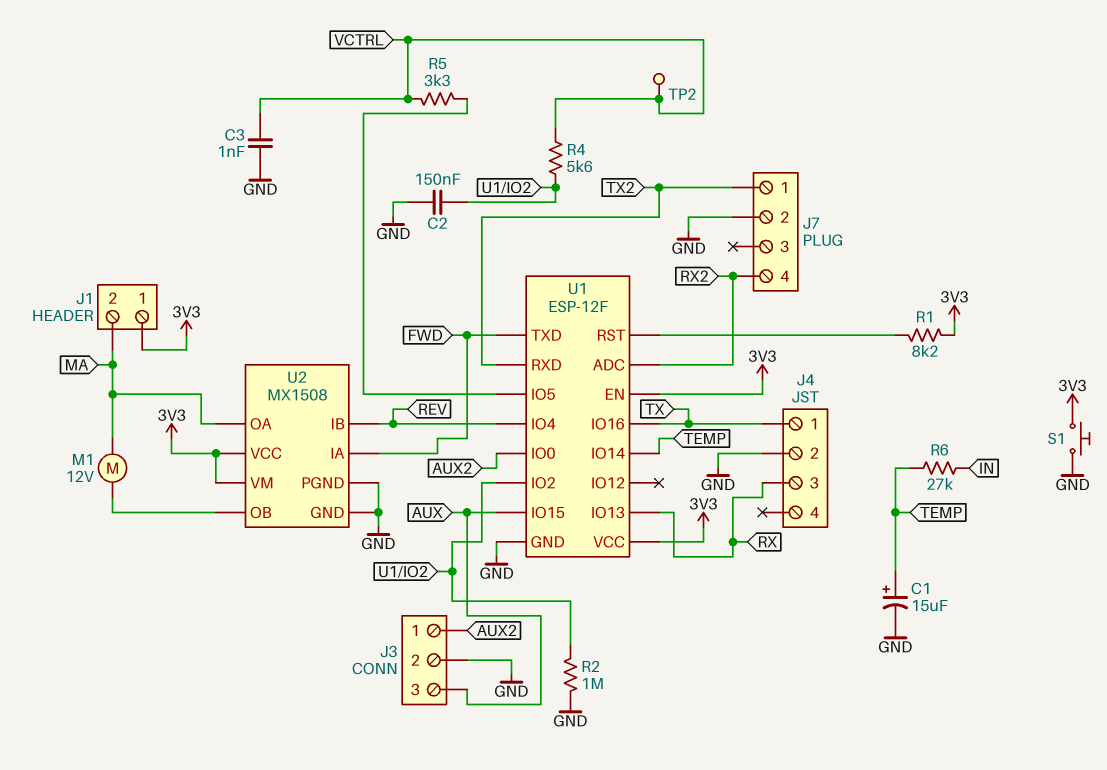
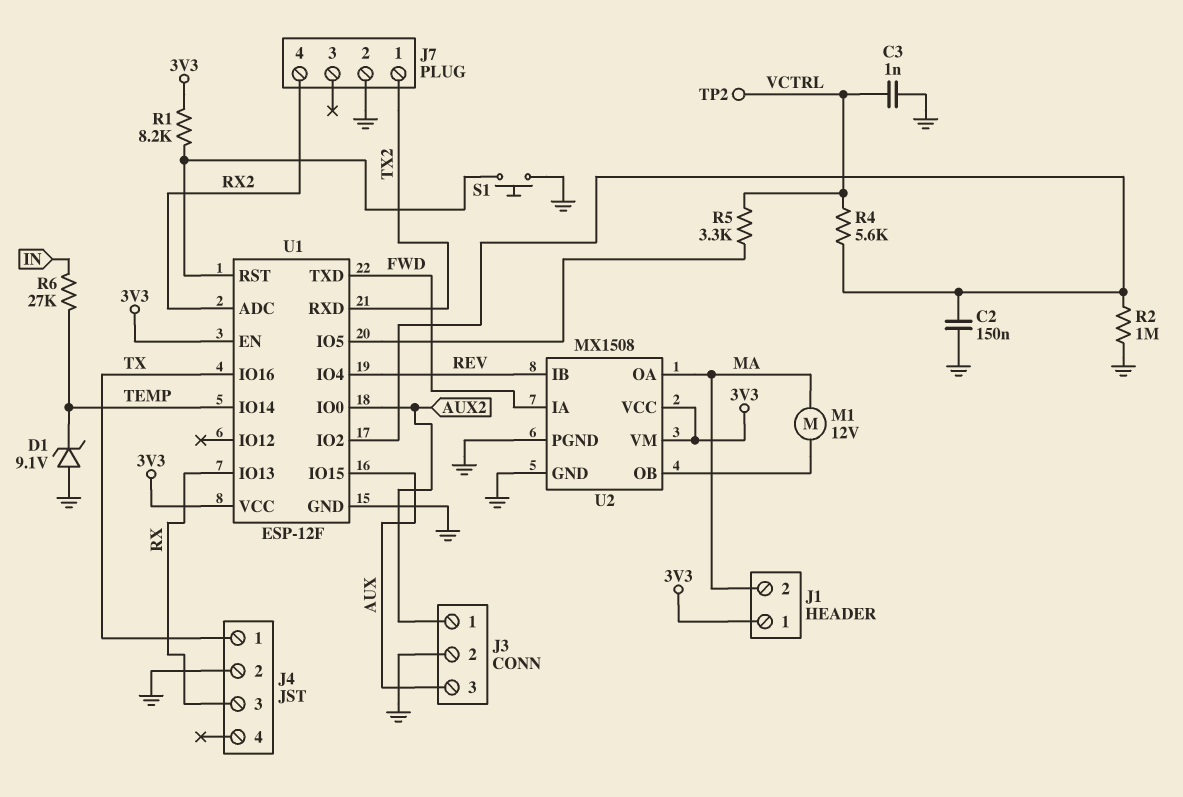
C1: 15uF (plus TEMP, minus GND) -> none
D1: none -> zener 9.1V (A GND, K TEMP)
S1: button (3V3, GND) -> button (GND, U1/RST)

